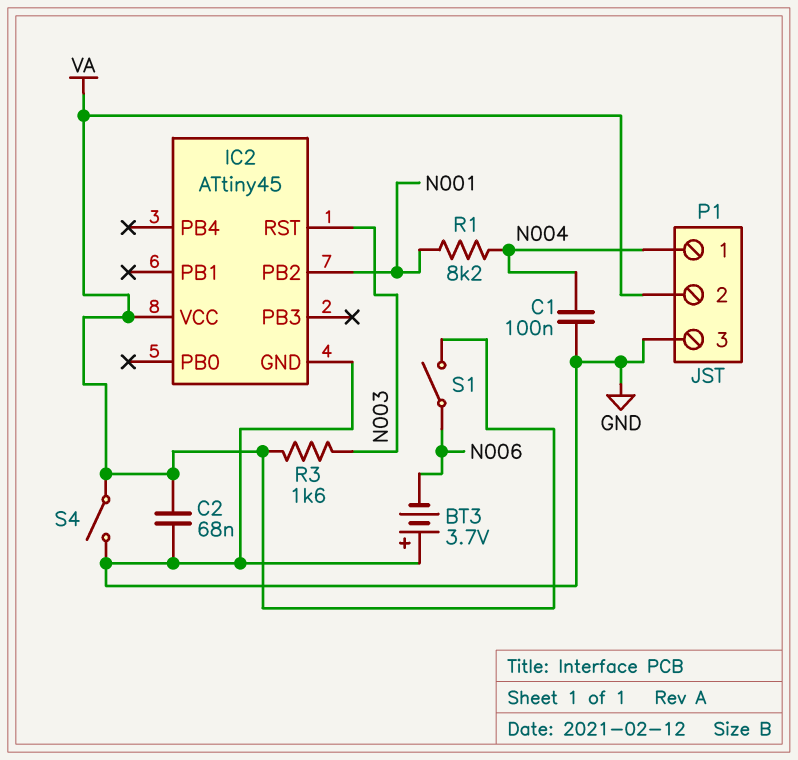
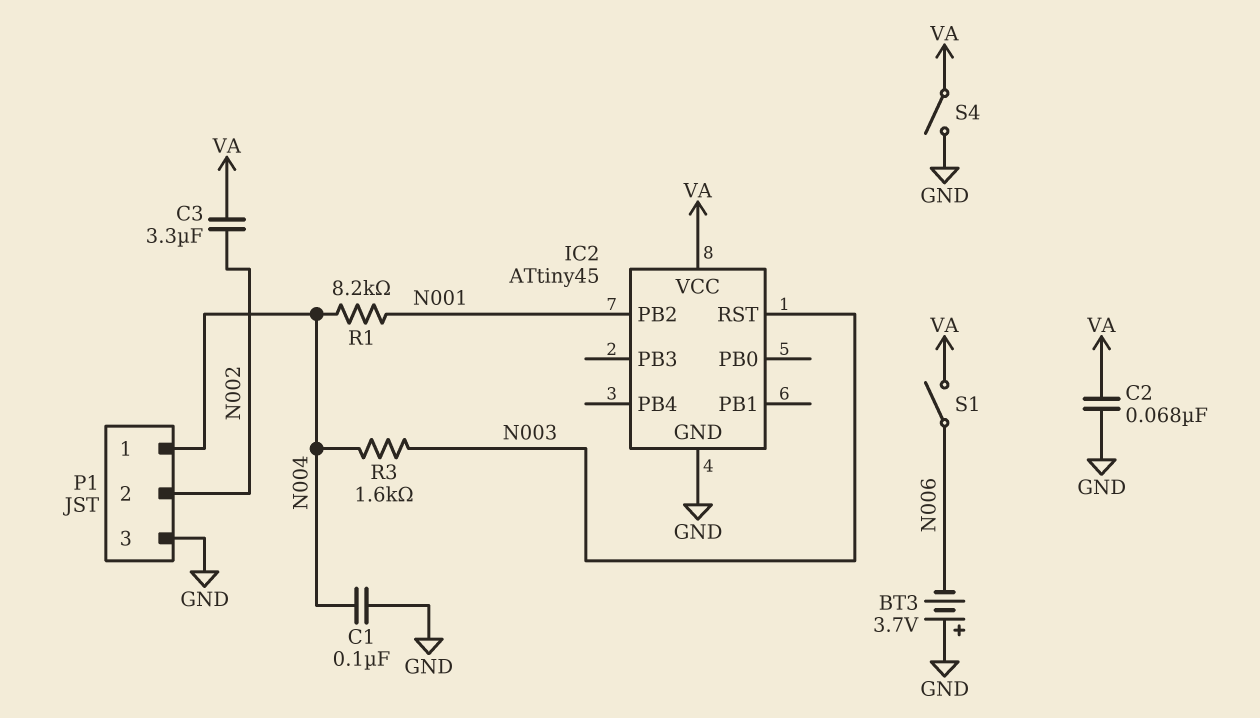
C3: none -> 3.3uF (N002, VA)
P1 pin 2: VA -> N002
R3: 1.6k (N003, VA) -> 1.6k (N003, N004)

